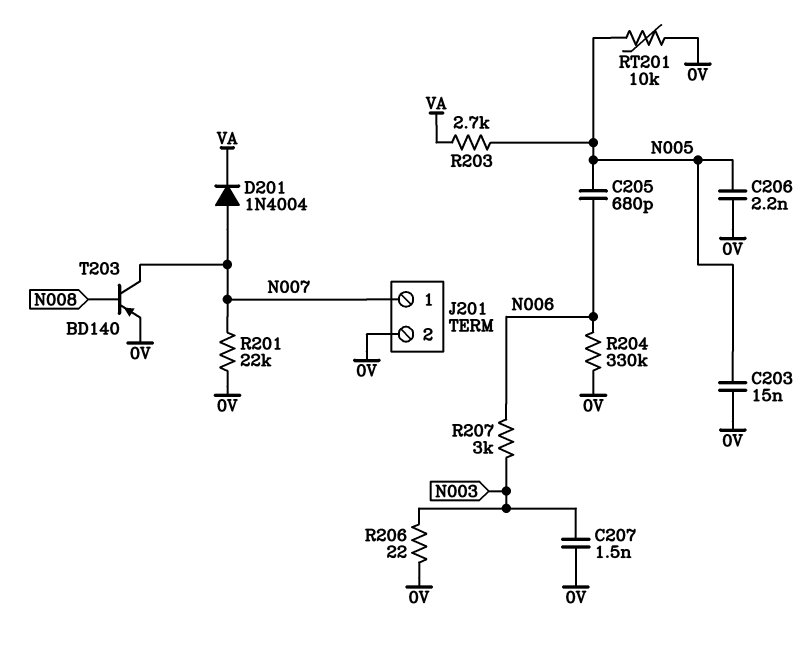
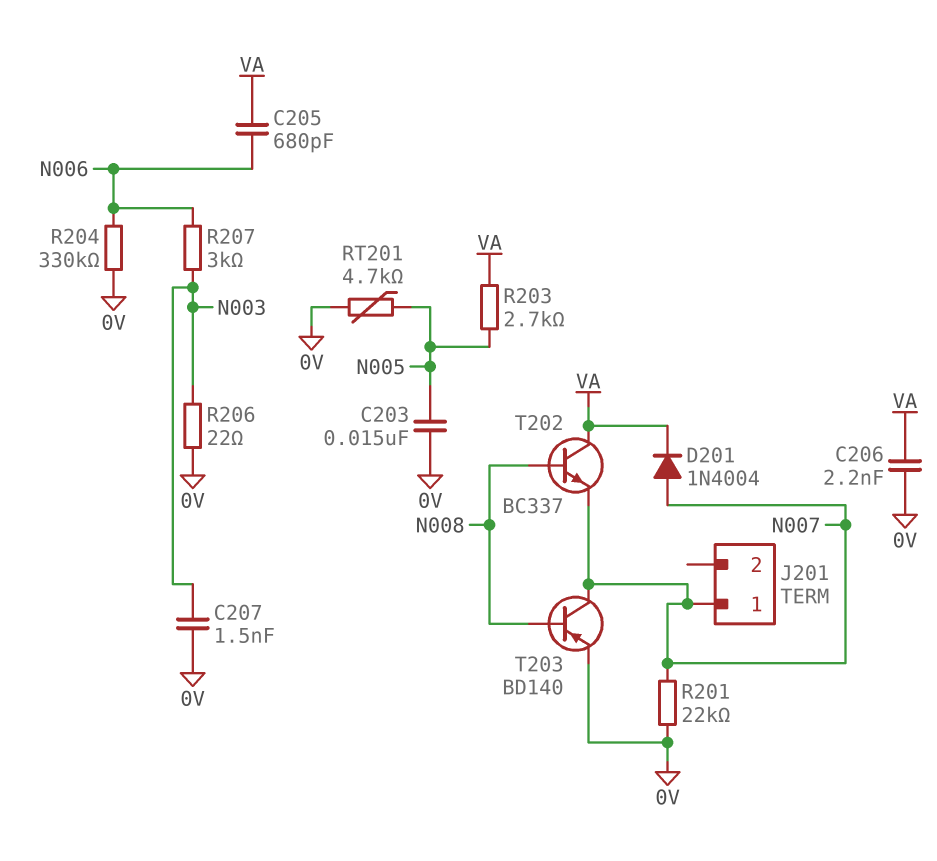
C205: 680pF (N005, N006) -> 680pF (N006, VA)
C206: 2.2nF (0V, N005) -> 2.2nF (0V, VA)
J201 pin 2: 0V -> none
RT201: 10k (0V, N005) -> 4.7k (0V, N005)
T202: none -> NPN BC337 (B N008, C VA, E N007)

